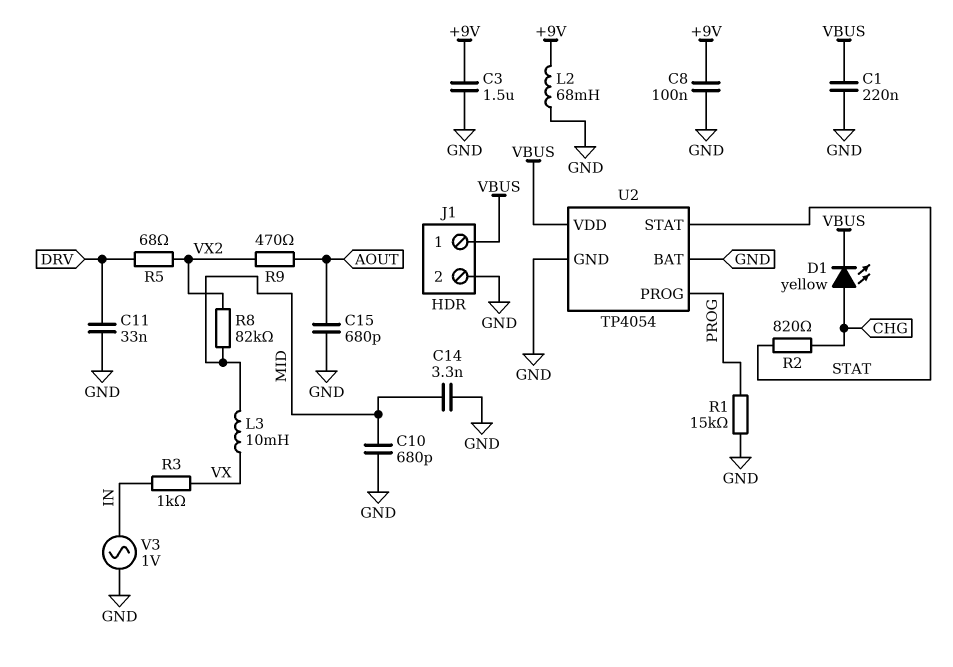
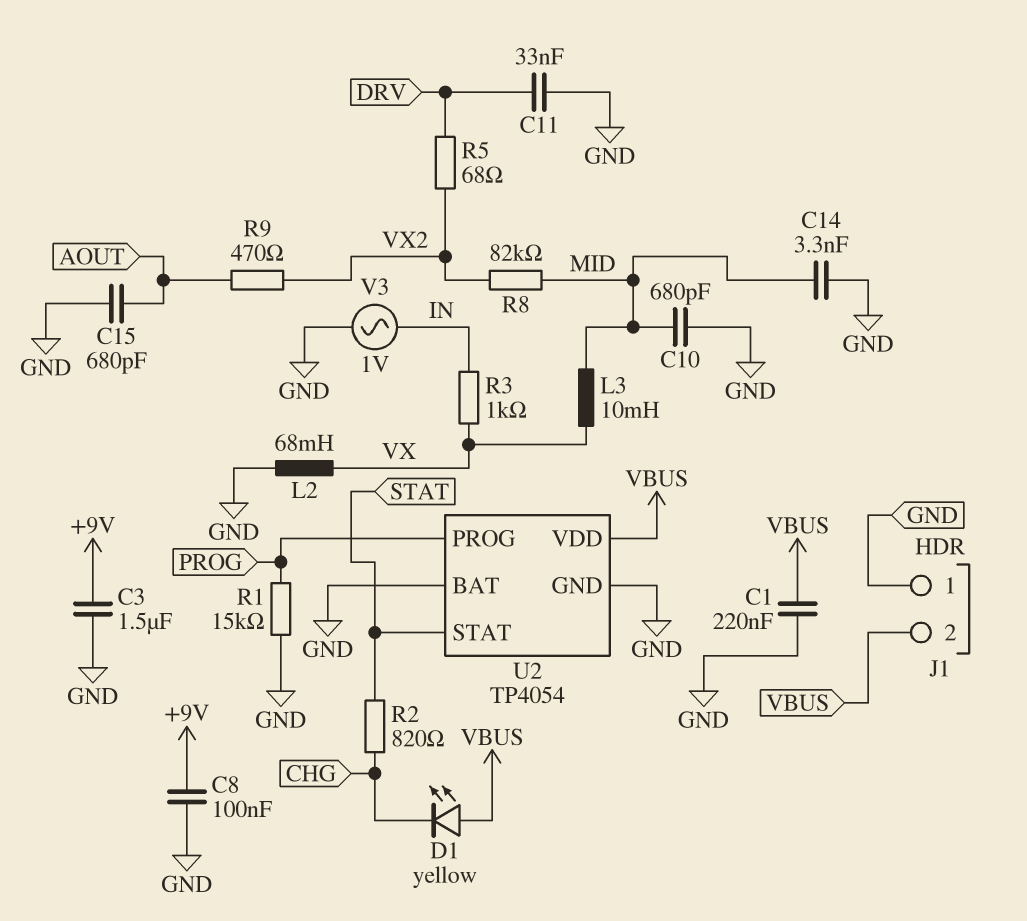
D1: LED yellow (A CHG, K VBUS) -> LED yellow (A VBUS, K CHG)
J1 pin 1: VBUS -> GND
J1 pin 2: GND -> VBUS
L2: 68mH (+9V, GND) -> 68mH (GND, VX)

